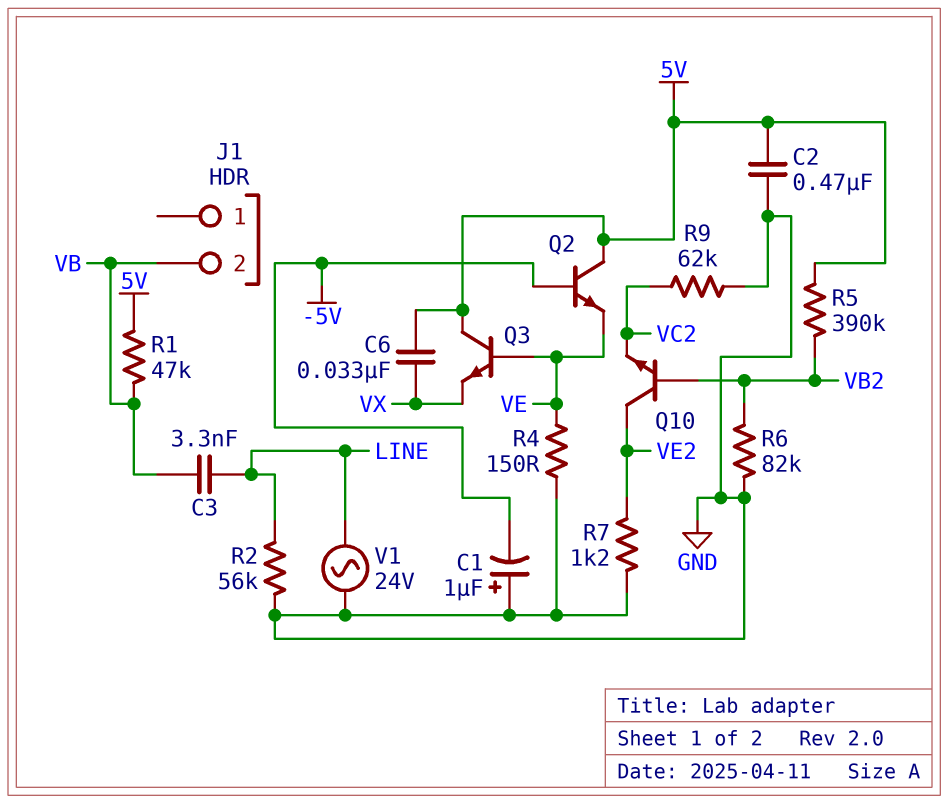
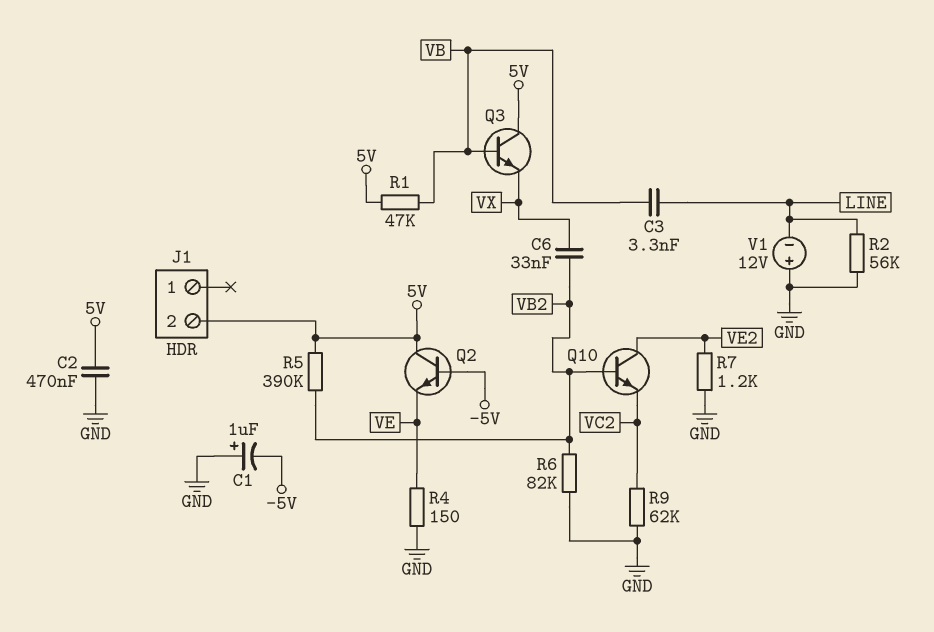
C6: 33nF (5V, VX) -> 33nF (VB2, VX)
J1 pin 2: VB -> 5V
Q3: NPN (B VE, C 5V, E VX) -> NPN (B VB, C 5V, E VX)
V1: AC 24V (GND, LINE) -> 12V (plus GND, minus LINE)

